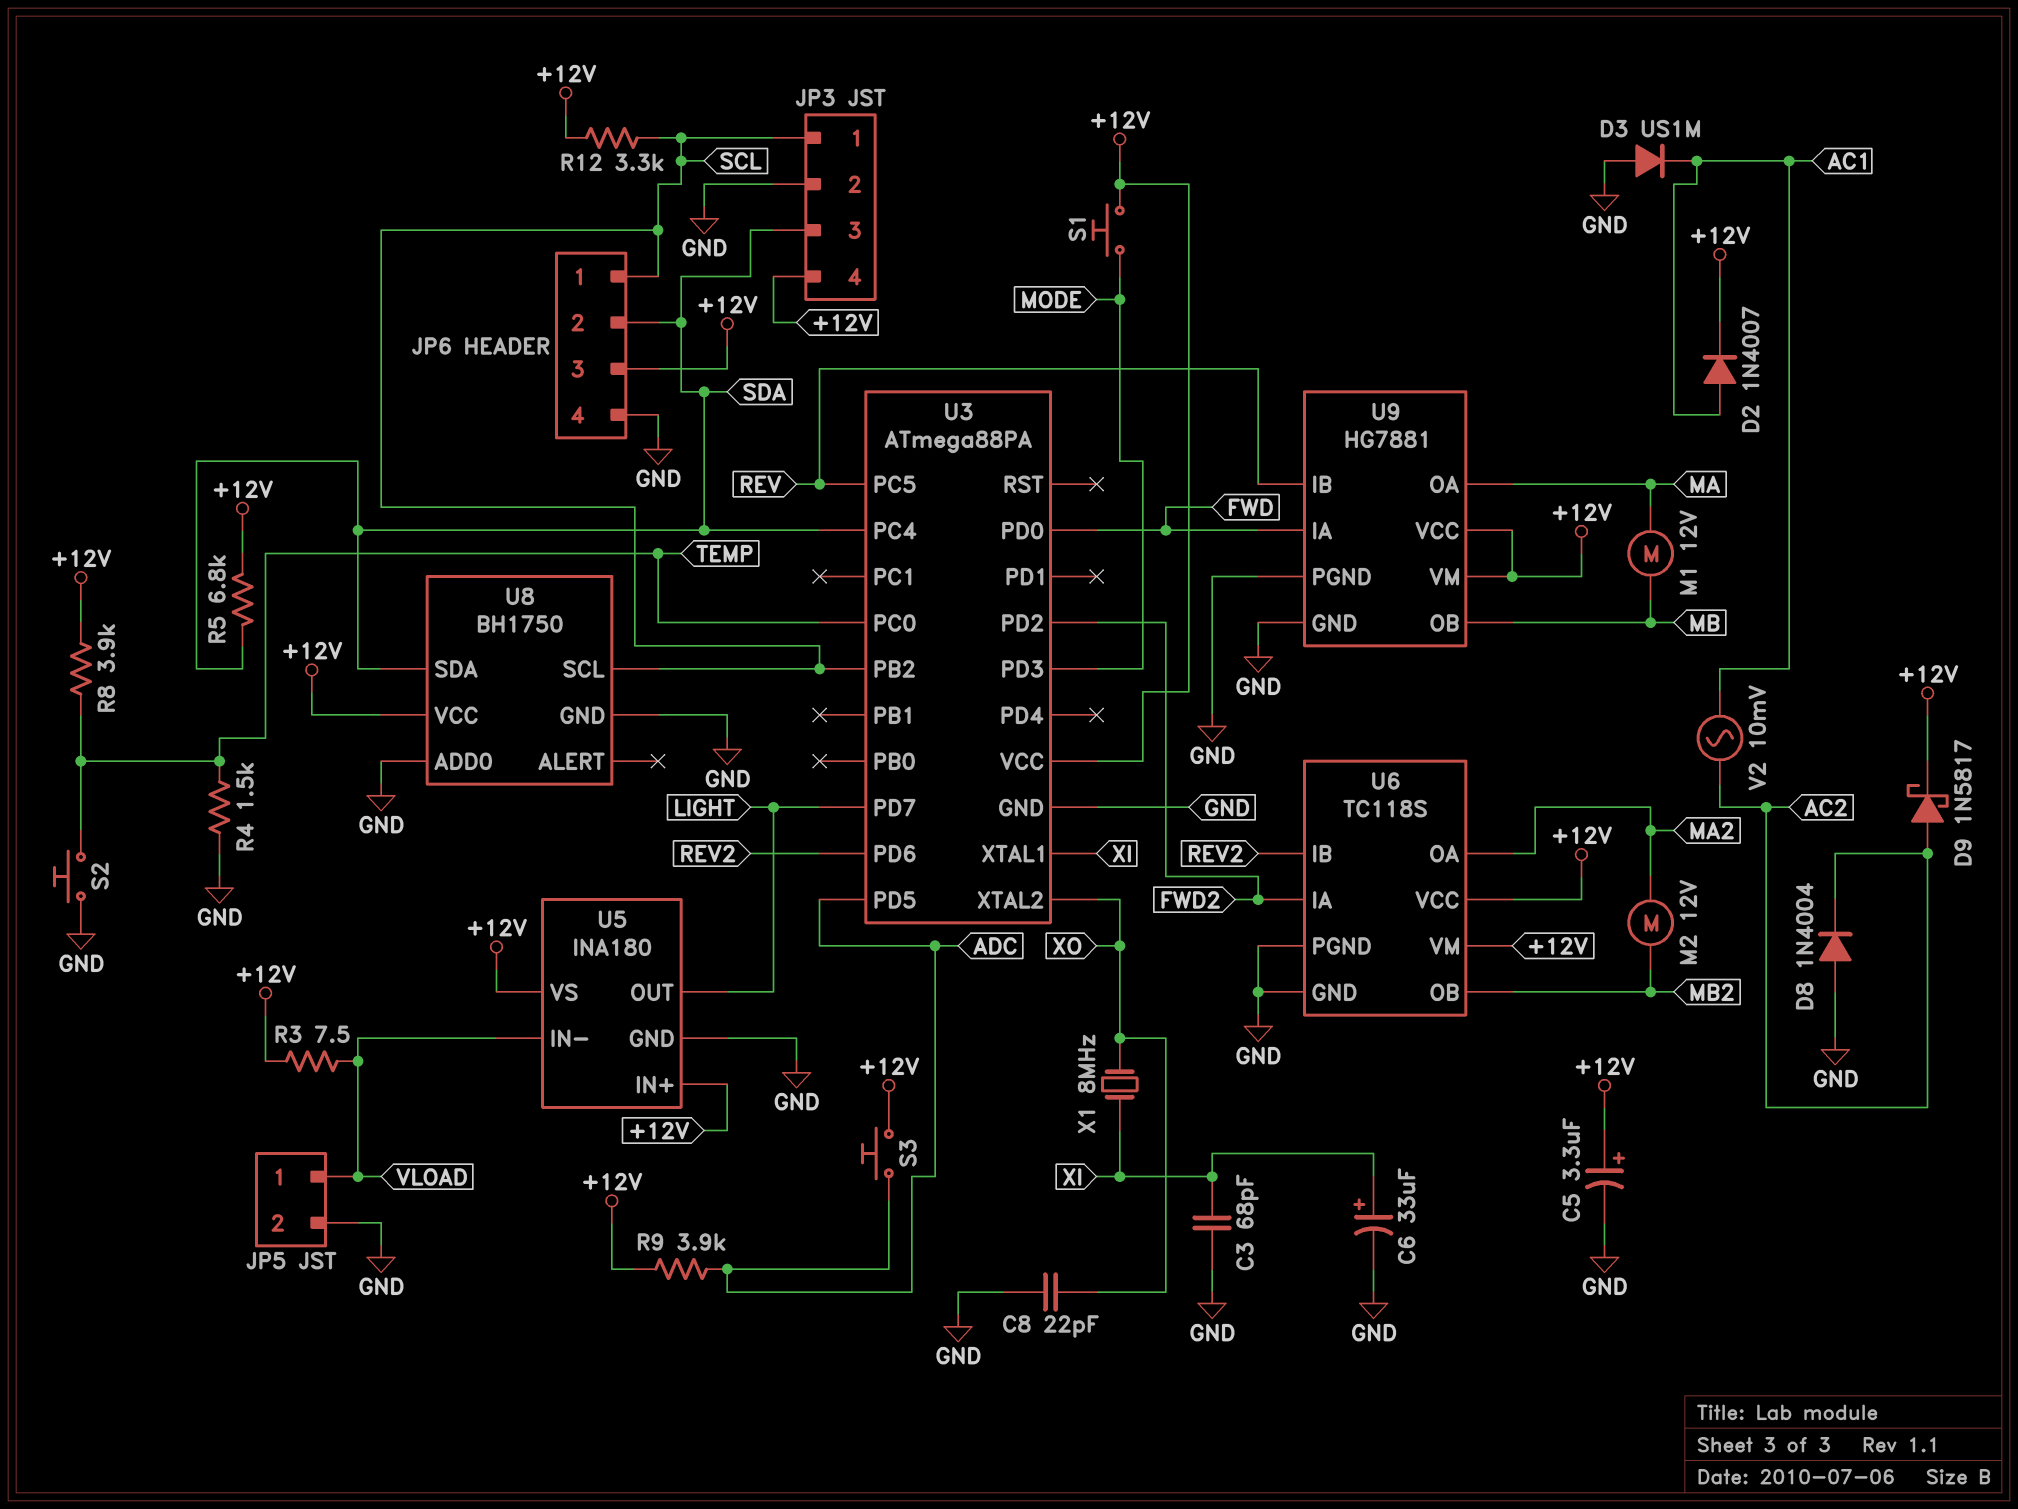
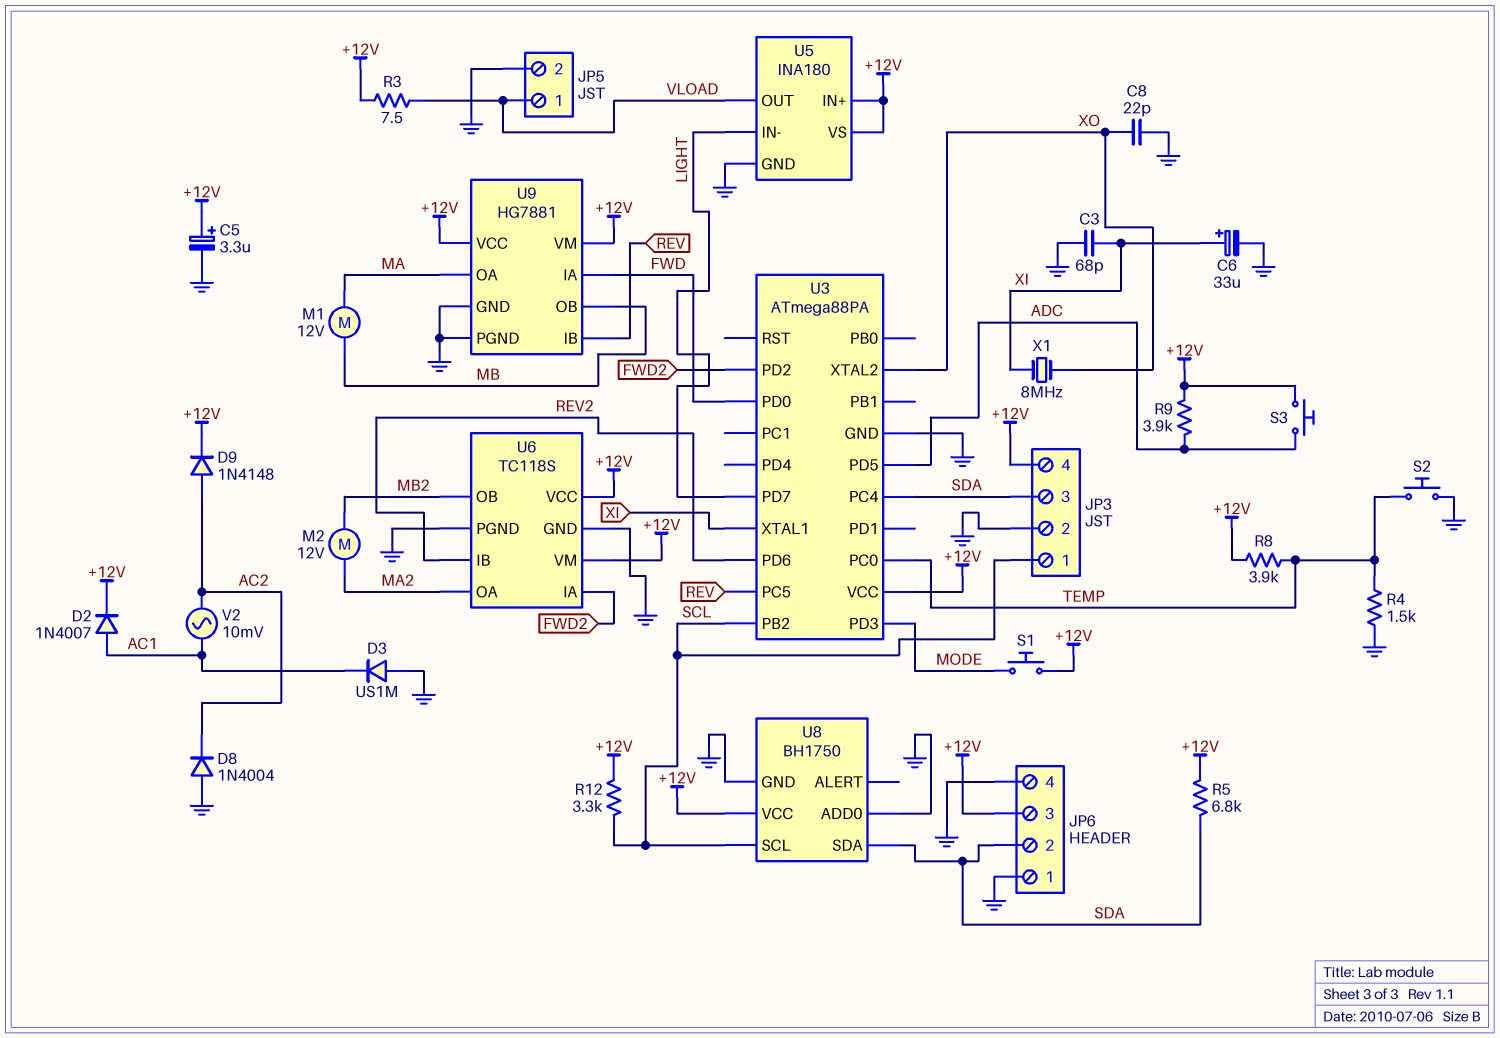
D9: schottky 1N5817 (A AC2, K +12V) -> diode 1N4148 (A AC2, K +12V)
JP6 pin 1: SCL -> GND
U5 pin IN-: VLOAD -> LIGHT
U5 pin OUT: LIGHT -> VLOAD

